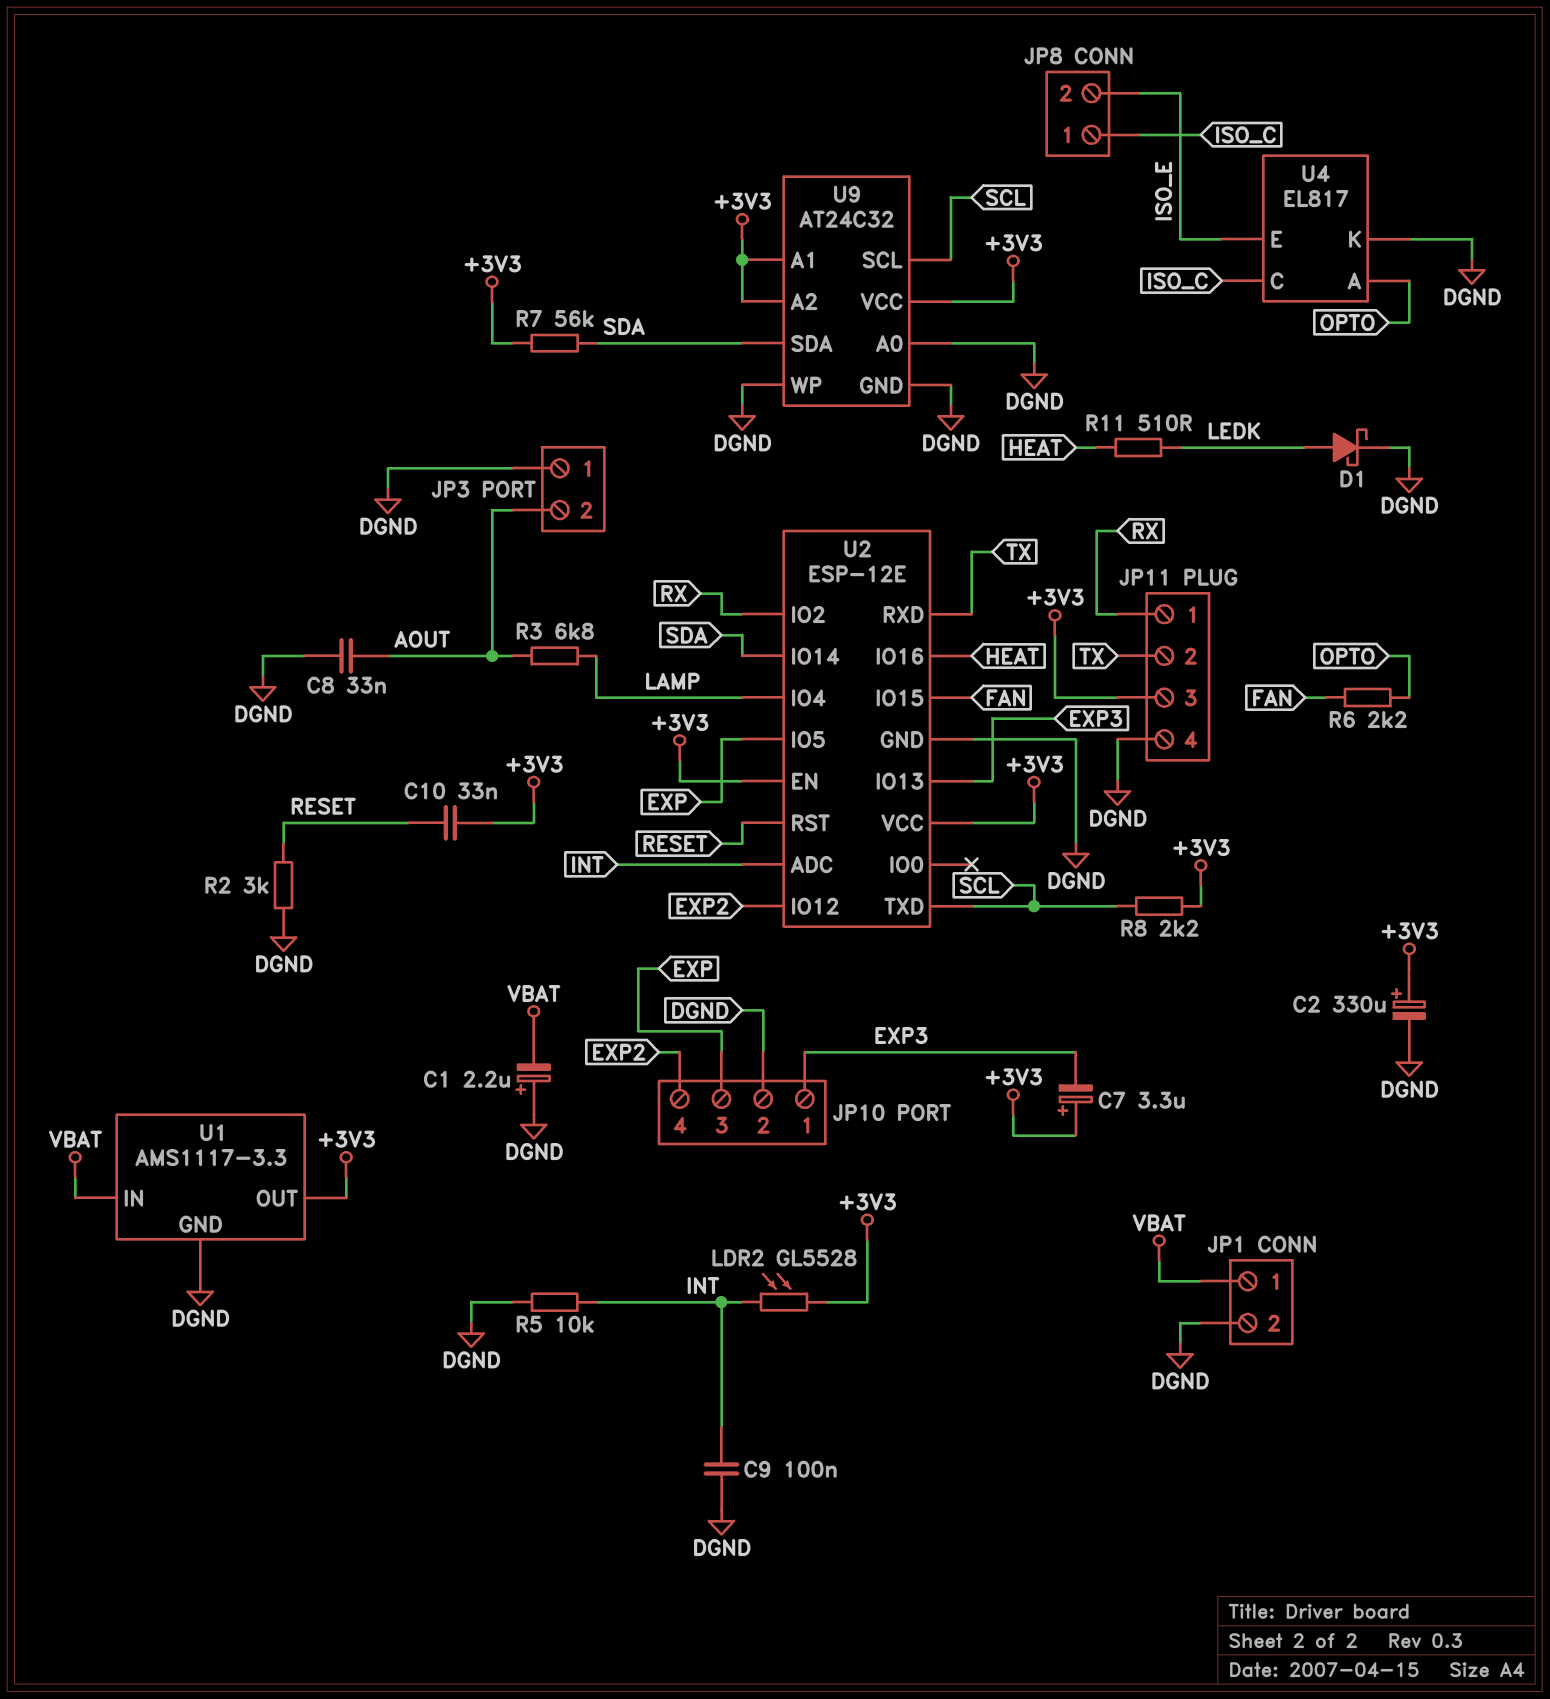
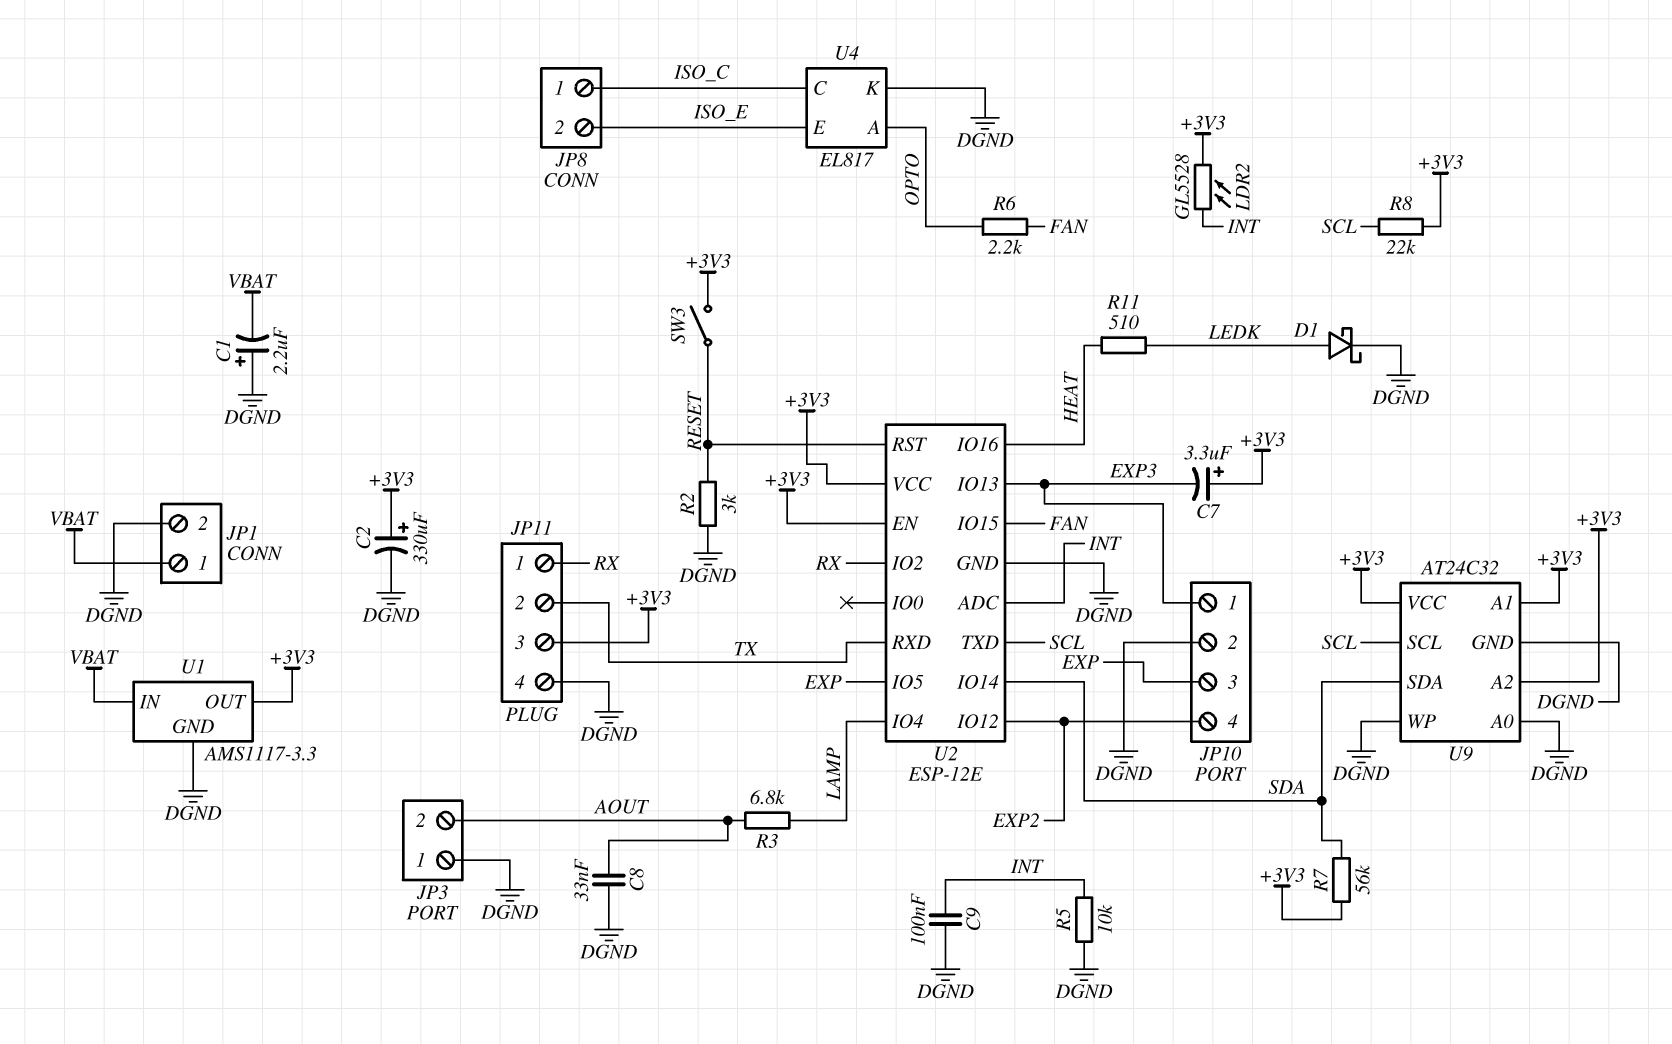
C10: 33nF (+3V3, RESET) -> none
R8: 2.2k (+3V3, SCL) -> 22k (+3V3, SCL)
SW3: none -> switch (+3V3, RESET)

